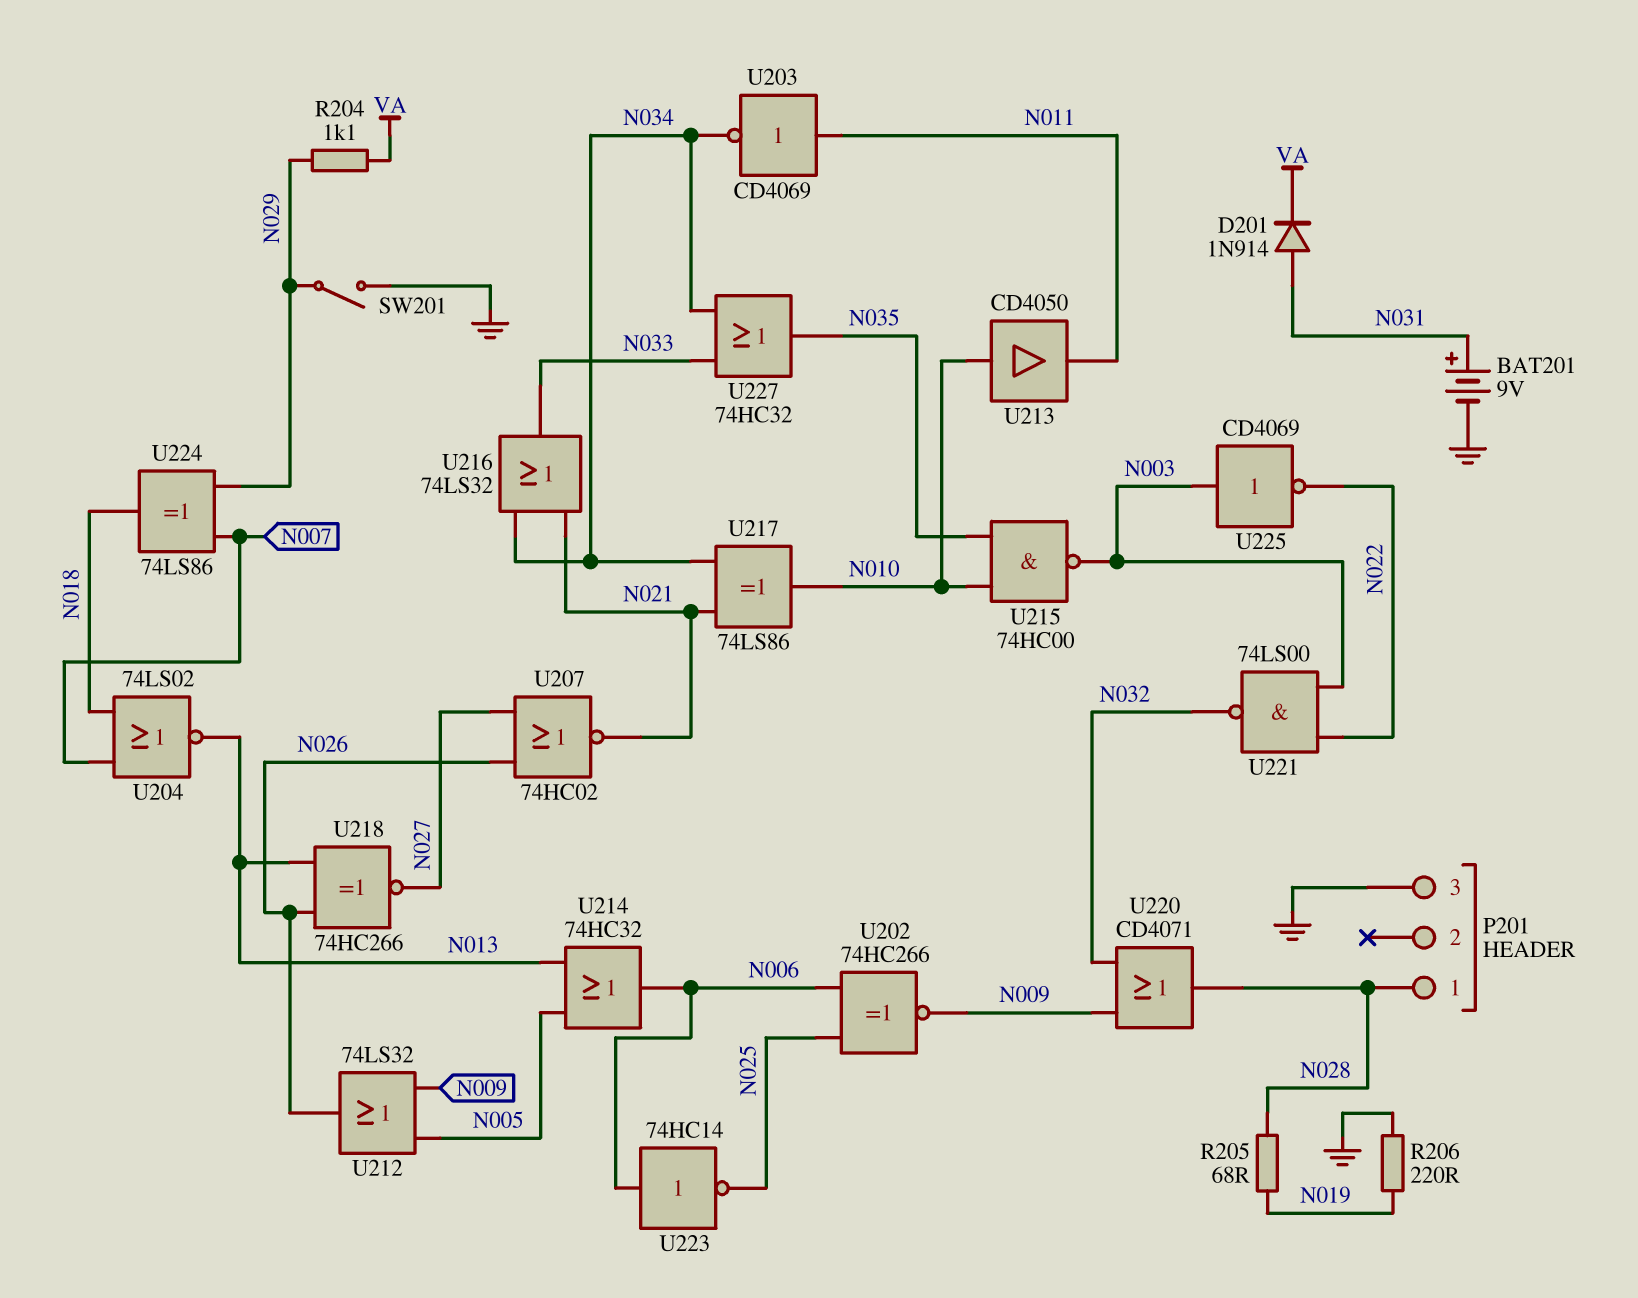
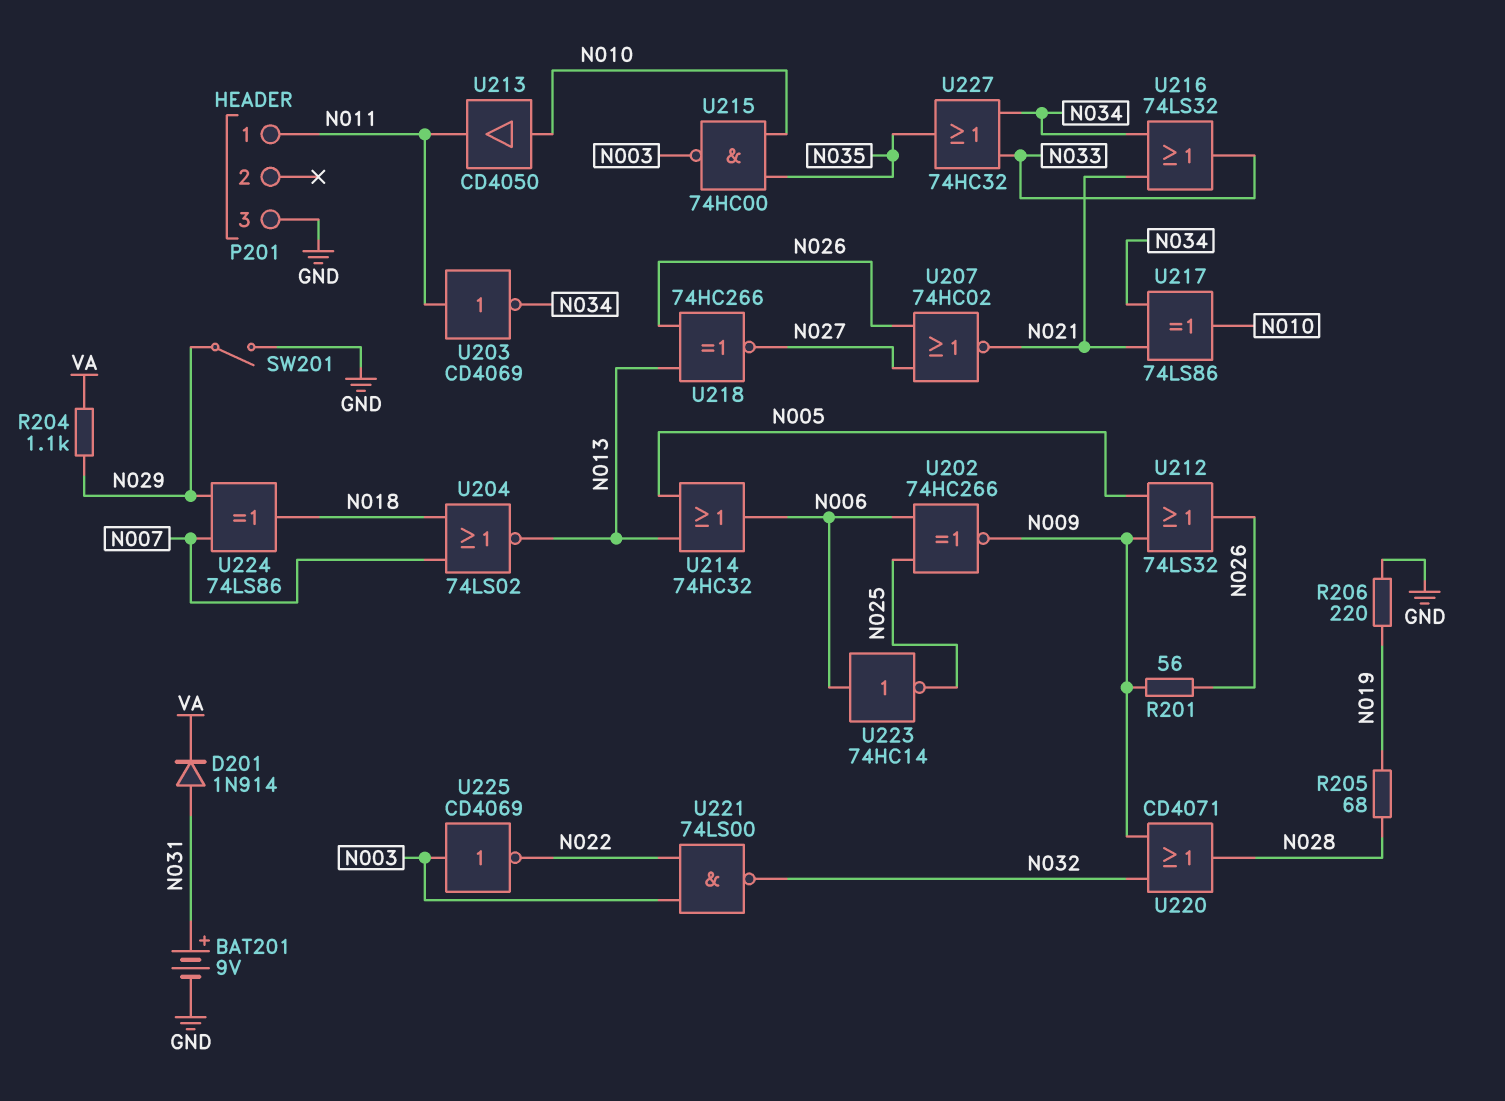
P201 pin 1: N028 -> N011
R201: none -> 56 (N009, N026)

